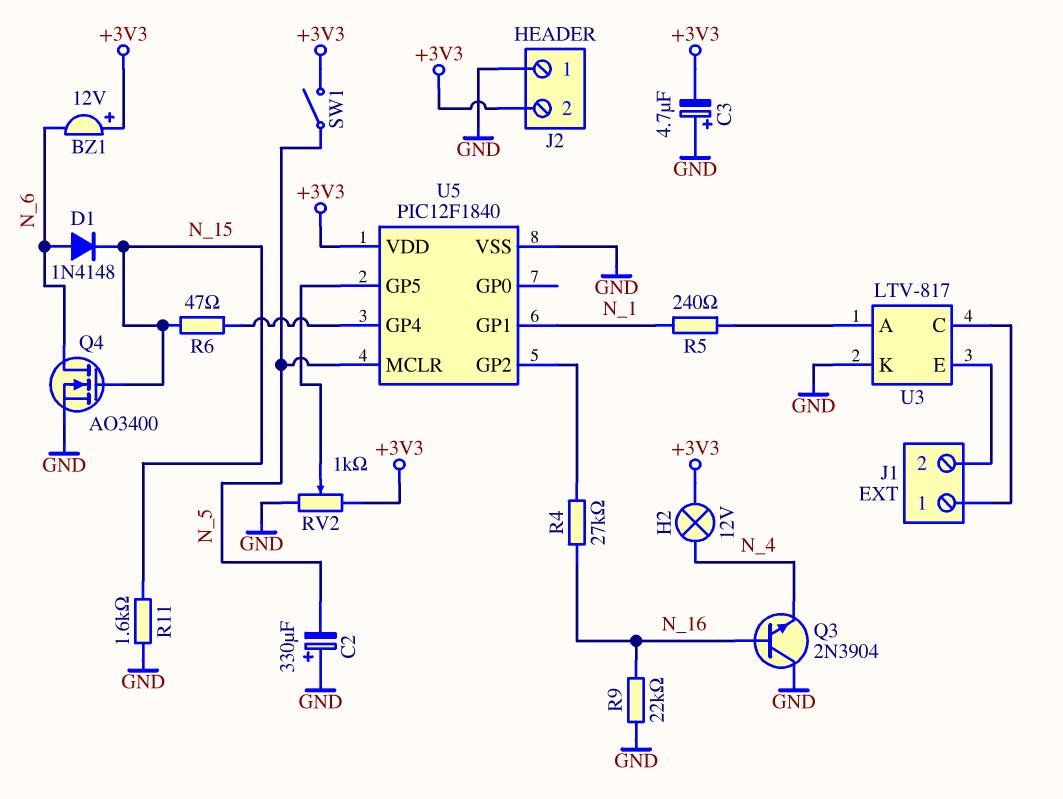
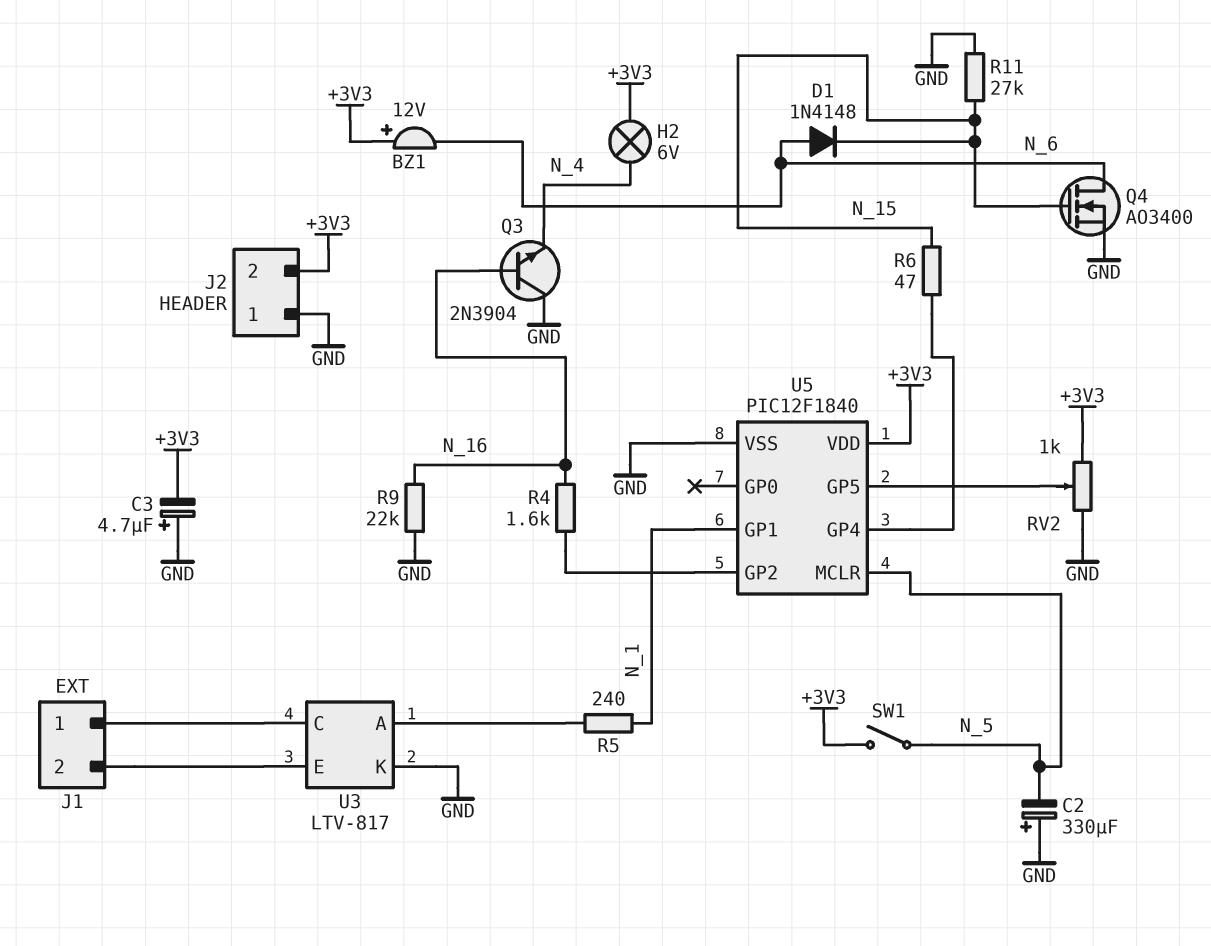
H2: lamp 12V (+3V3, N_4) -> lamp 6V (+3V3, N_4)
R4: 27k (N_16, U5/GP2) -> 1.6k (N_16, U5/GP2)
R11: 1.6k (GND, N_15) -> 27k (GND, N_15)

